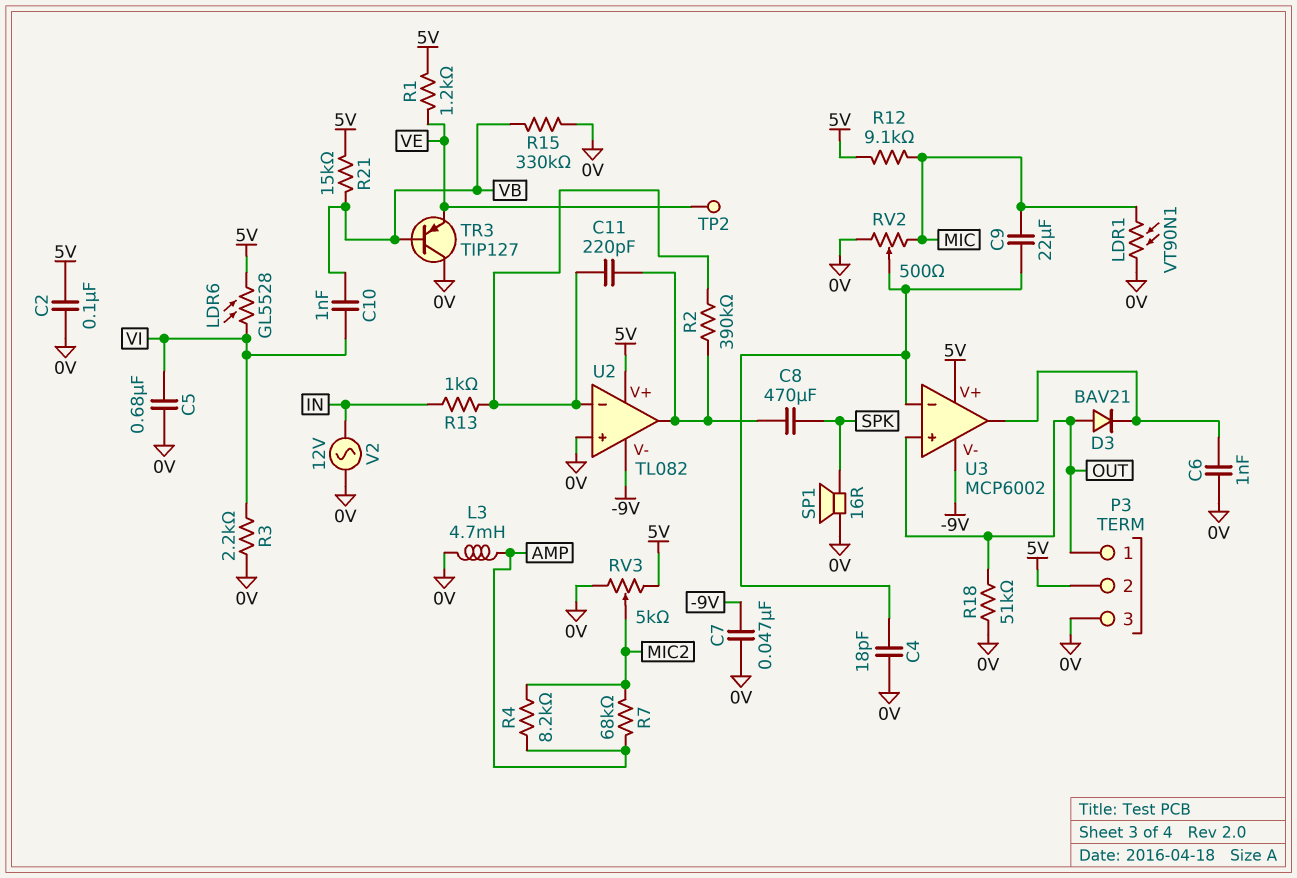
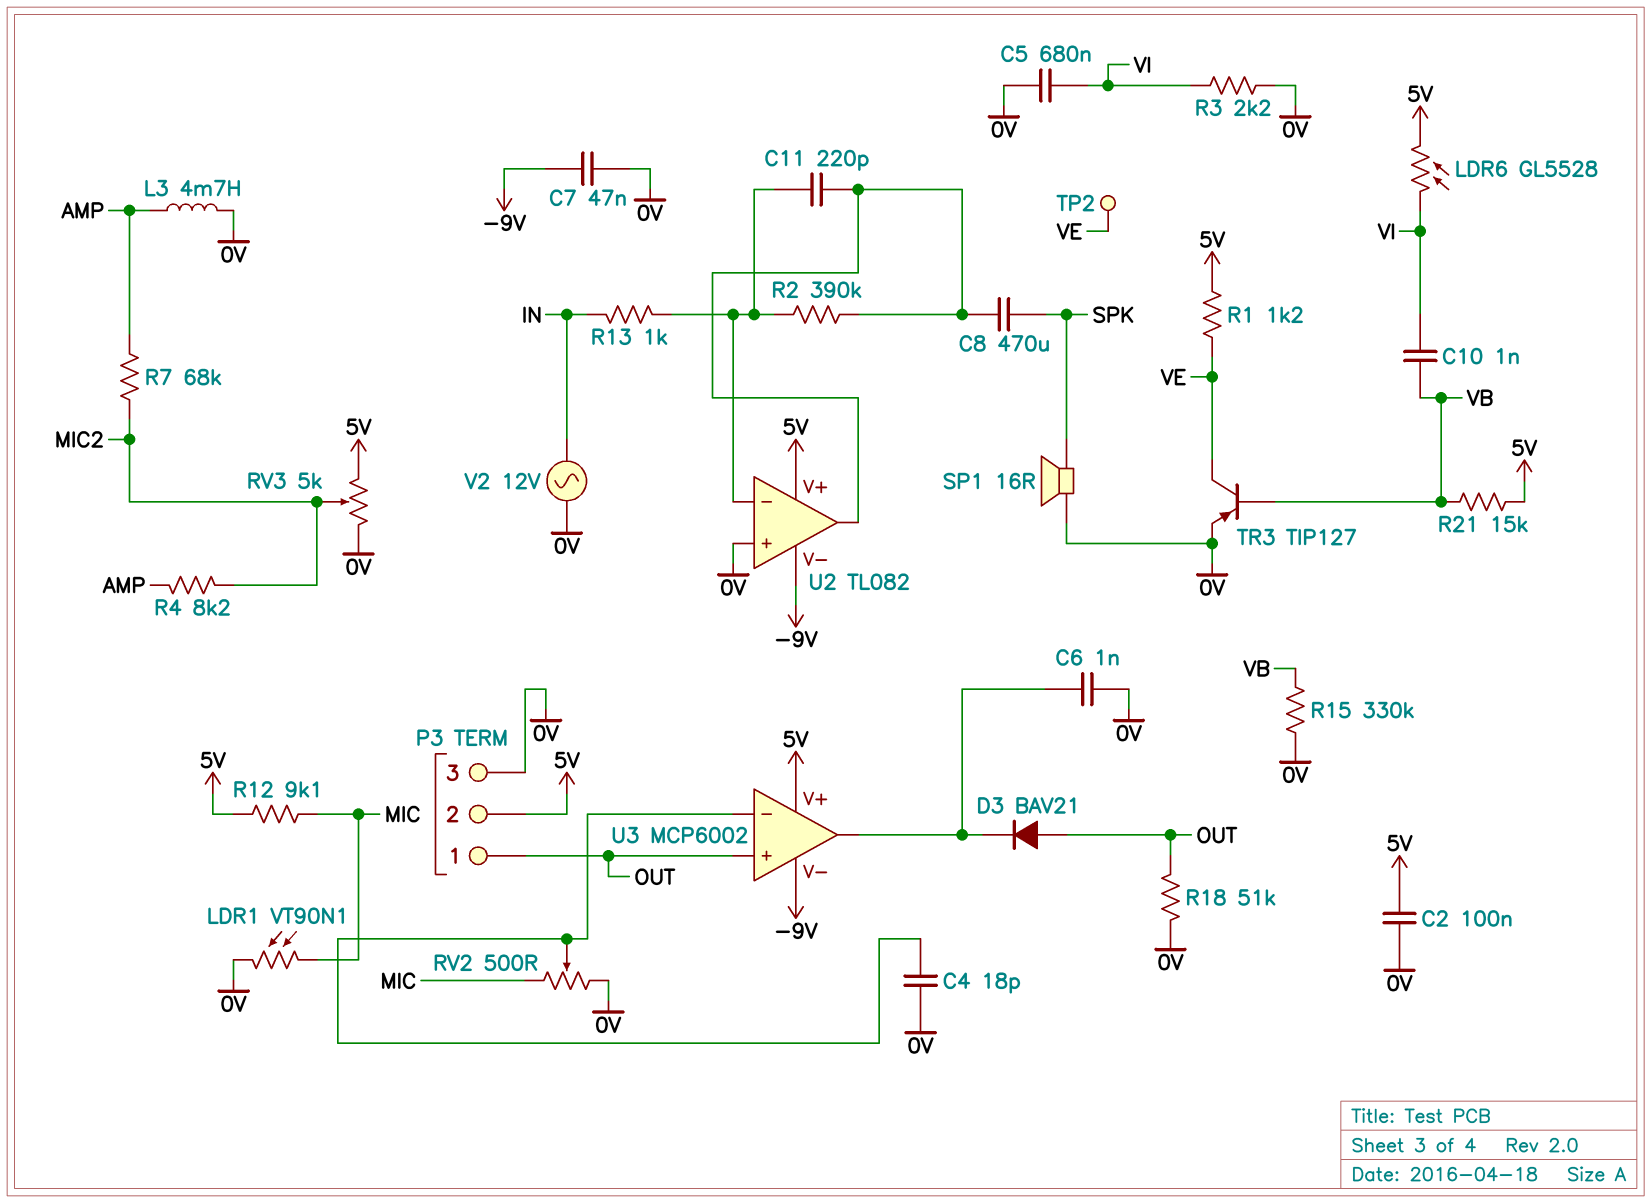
C9: 22uF (MIC, U3/in-) -> none
TR3: PNP TIP127 (B VB, C 0V, E VE) -> PNP TIP127 (B VB, C VE, E 0V)

